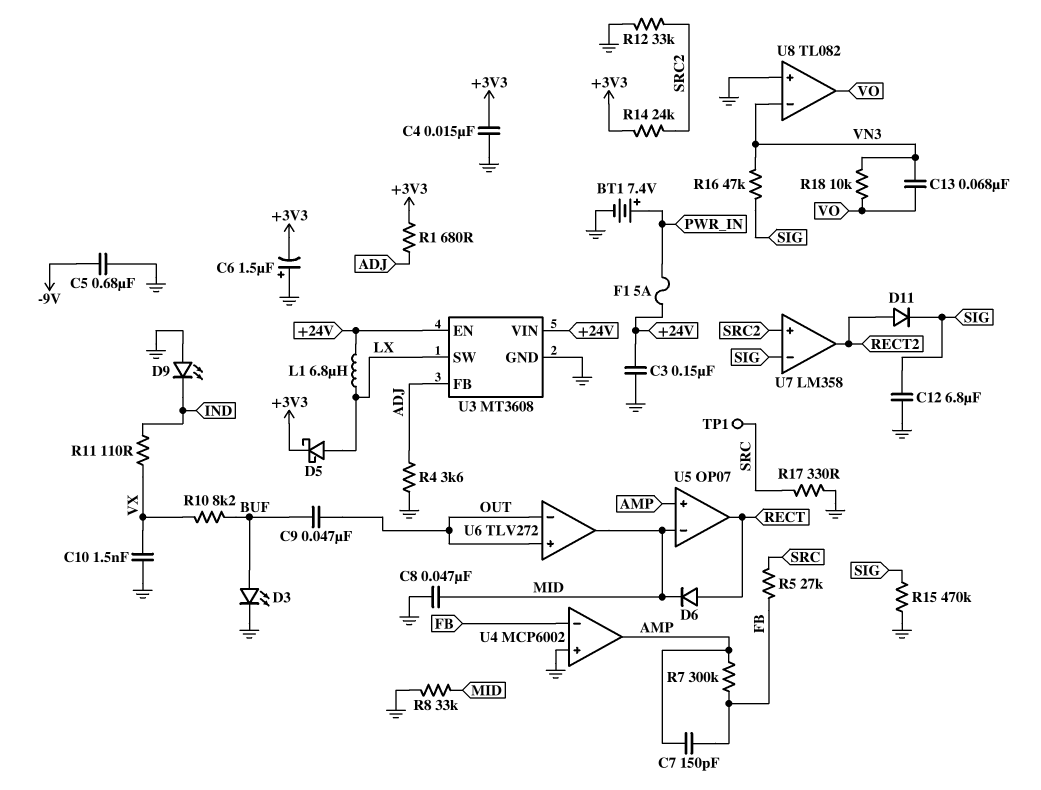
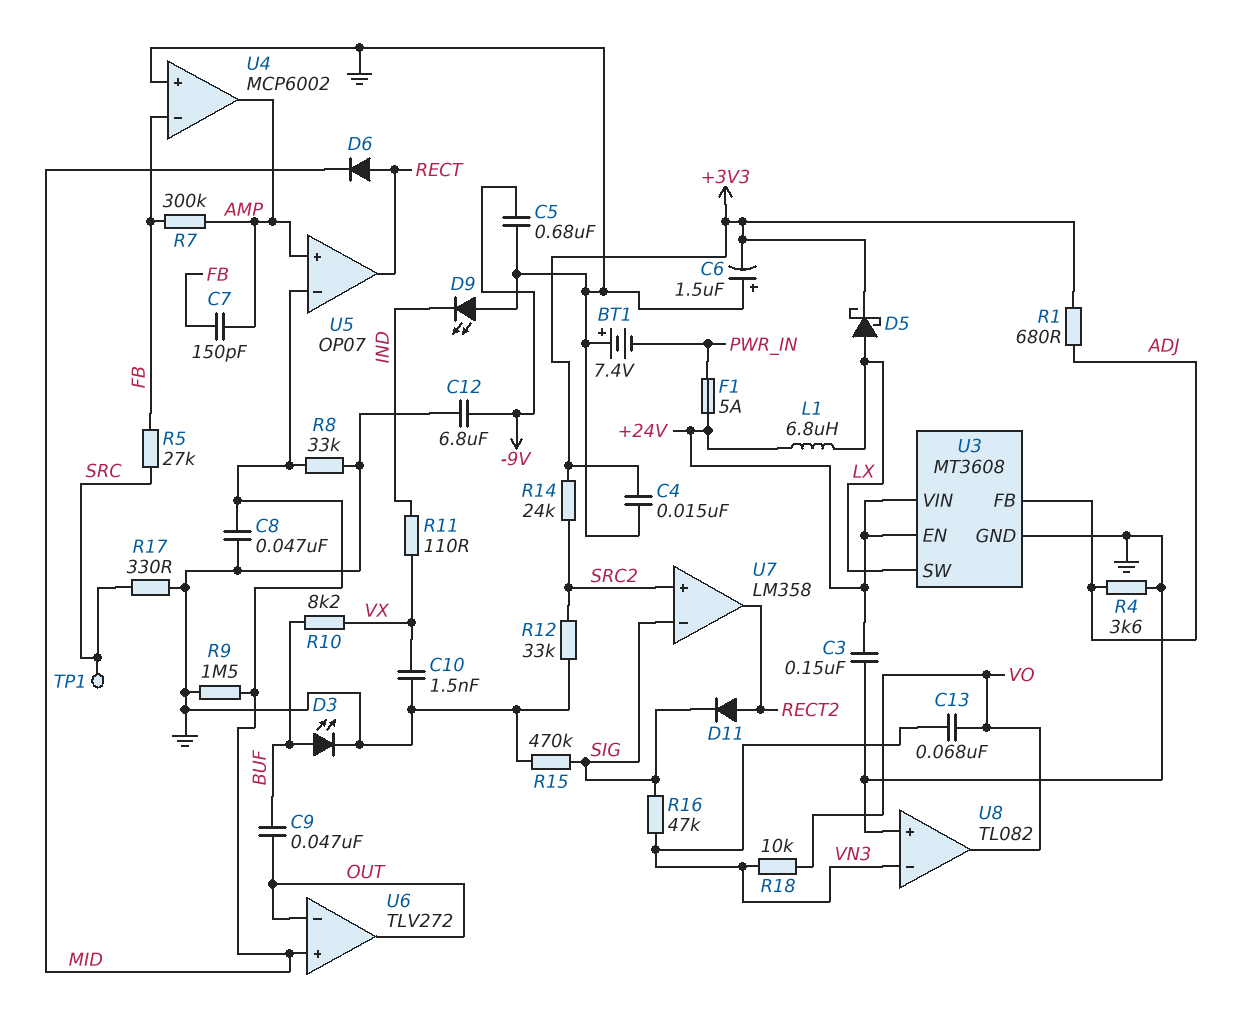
BT1: 7.4V (plus PWR_IN, minus GND) -> 7.4V (plus GND, minus PWR_IN)
C12: 6.8uF (GND, SIG) -> 6.8uF (-9V, GND)
R9: none -> 1.5M (GND, MID)
U6 pin in+: OUT -> MID
U6 pin out: MID -> OUT

